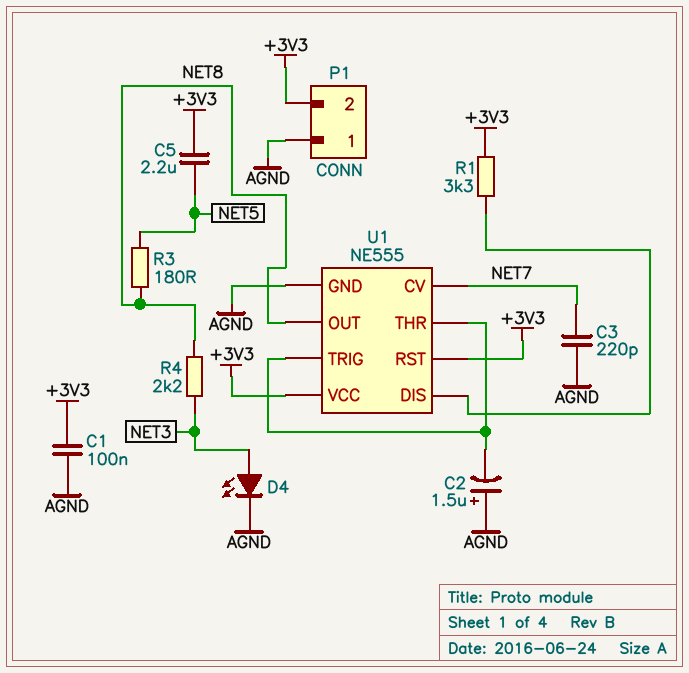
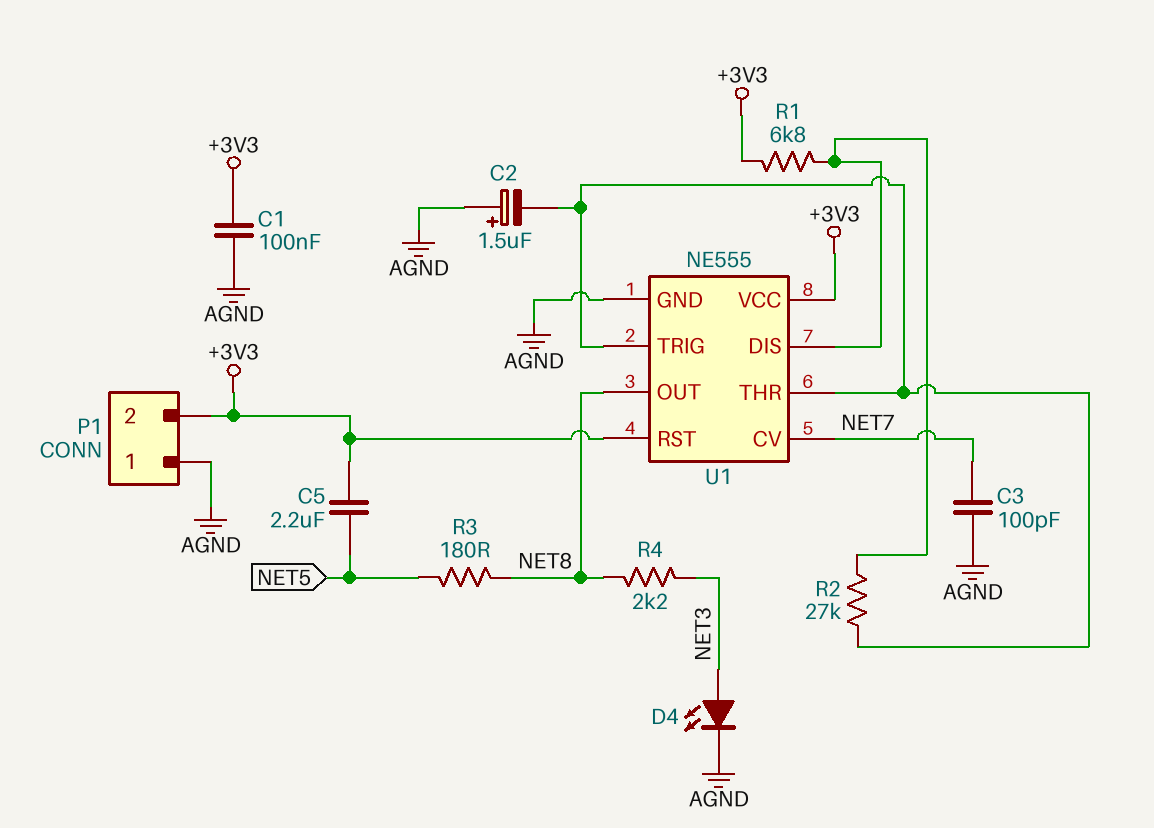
C3: 220pF (AGND, NET7) -> 100pF (AGND, NET7)
R1: 3.3k (+3V3, U1/DIS) -> 6.8k (+3V3, U1/DIS)
R2: none -> 27k (U1/DIS, U1/THR)

